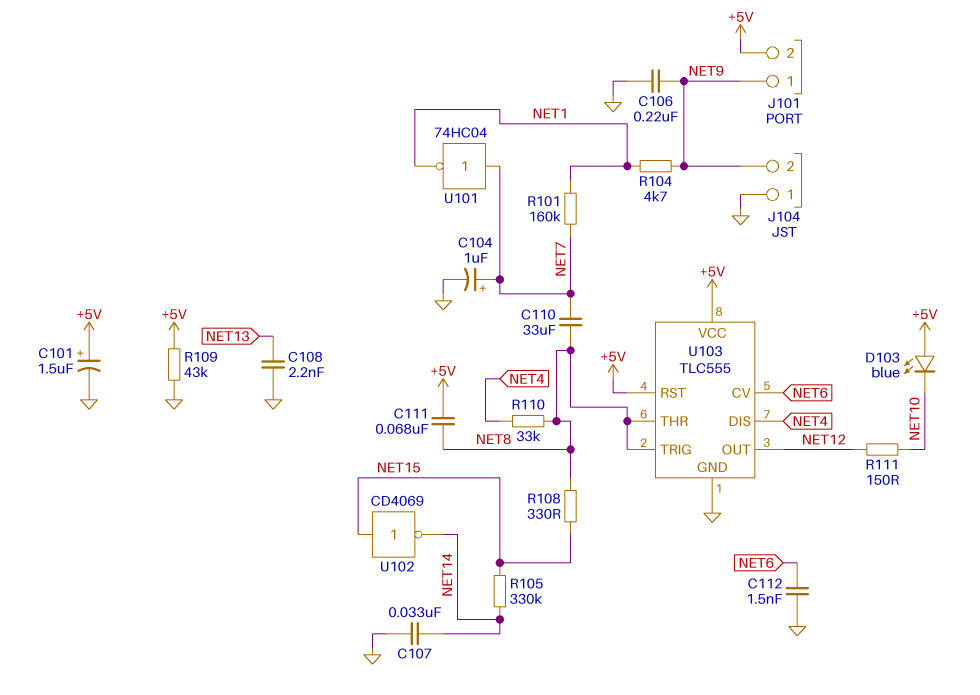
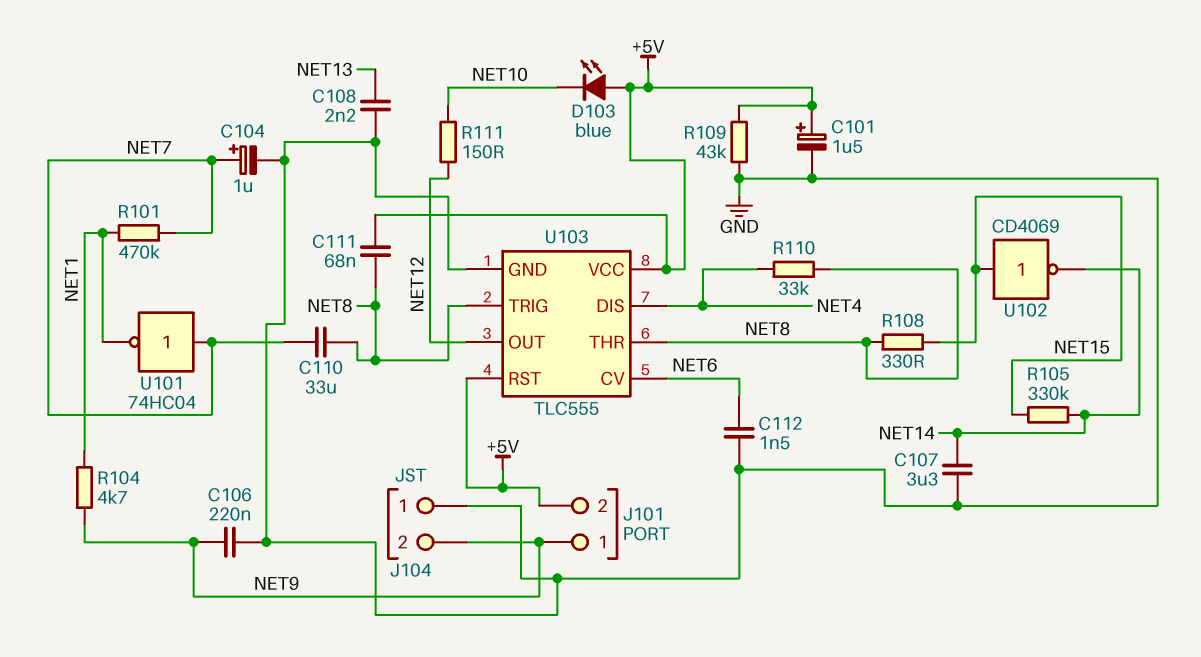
C107: 33nF (GND, NET14) -> 3.3uF (GND, NET14)
R101: 160k (NET1, NET7) -> 470k (NET1, NET7)

